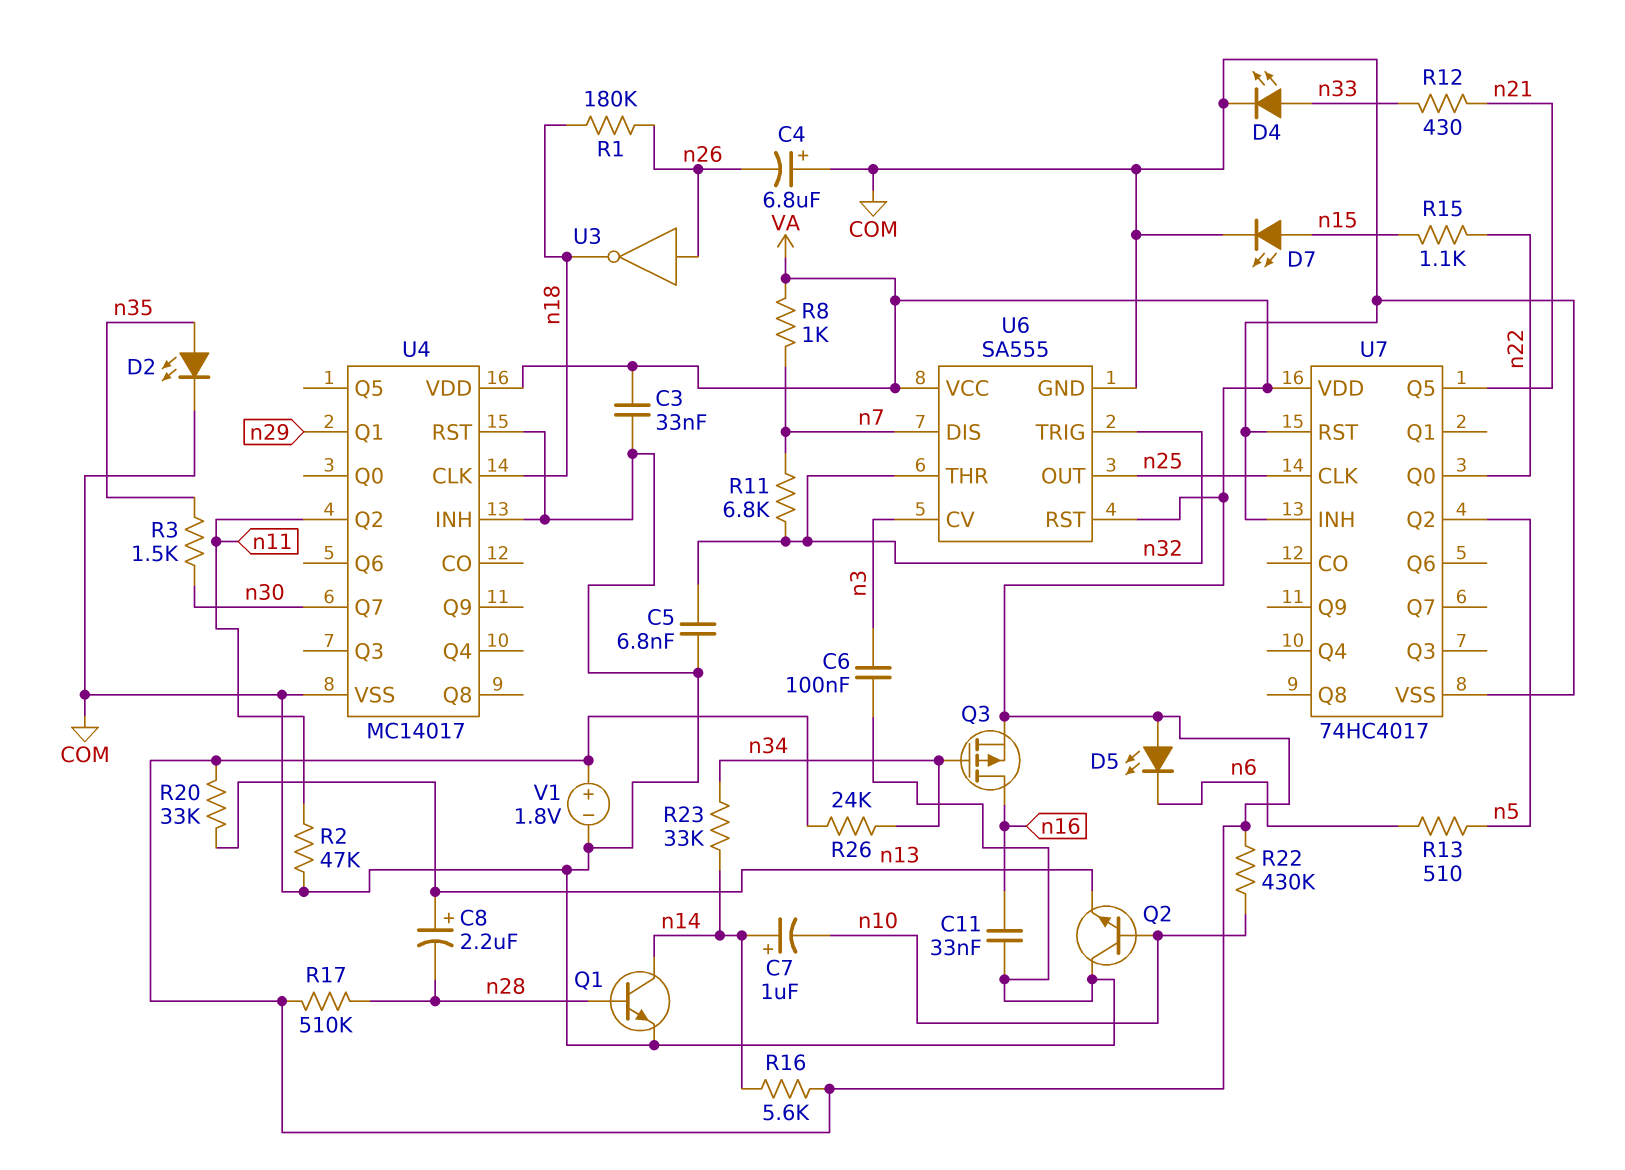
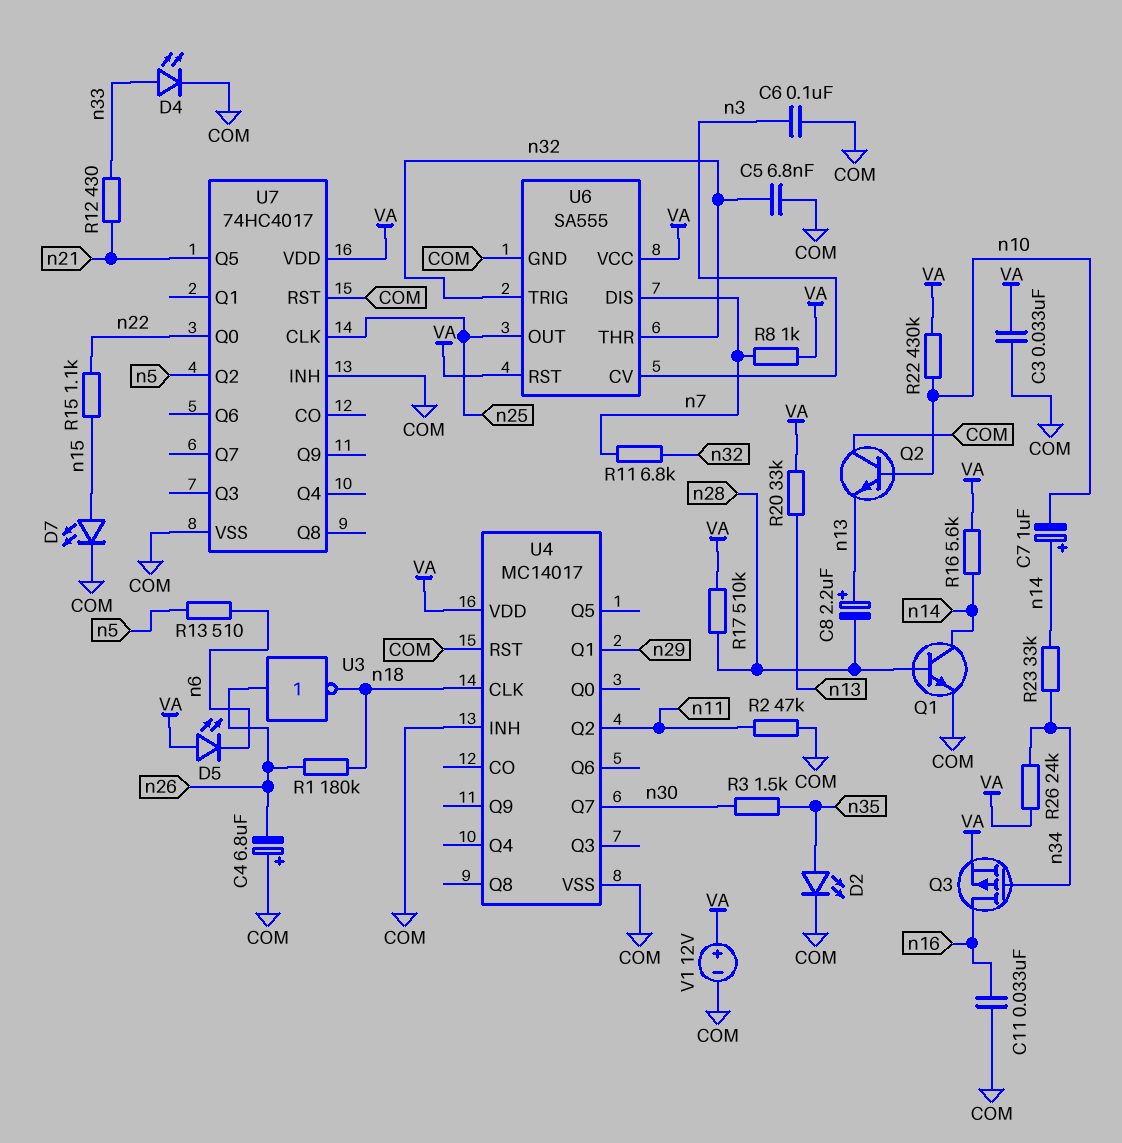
V1: 1.8V (plus VA, minus COM) -> 12V (plus VA, minus COM)

